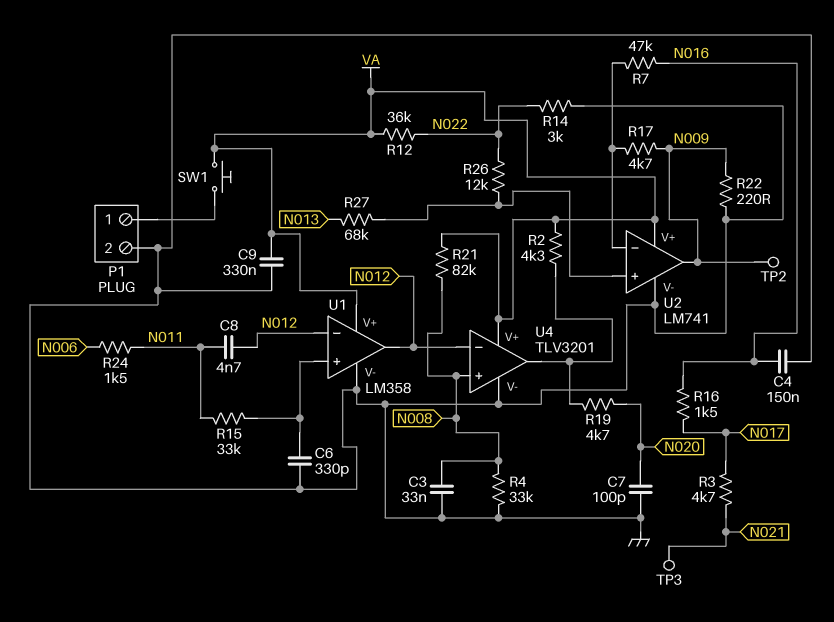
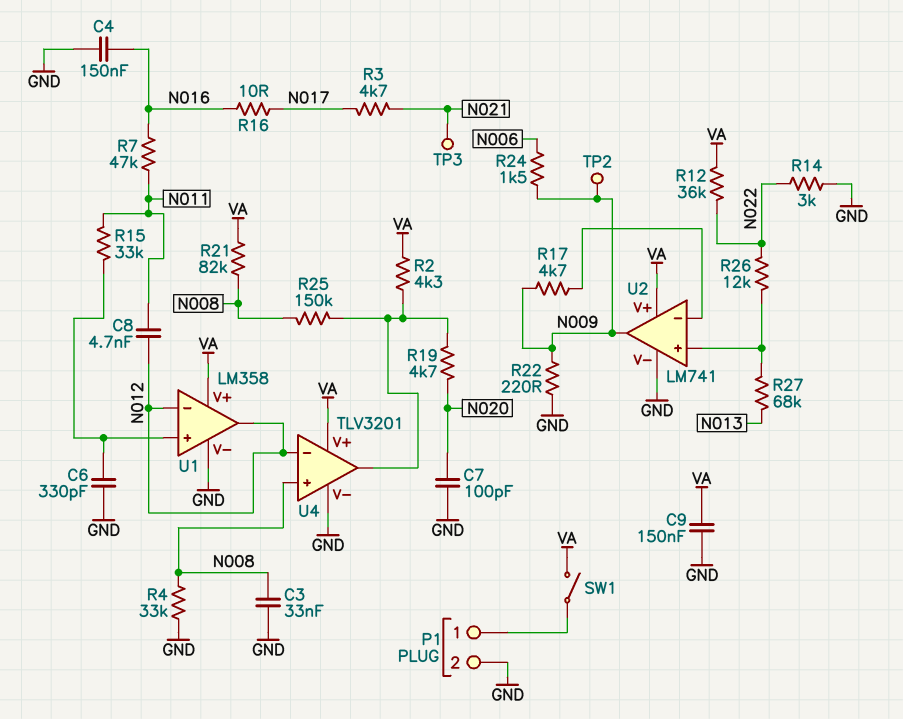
C9: 330nF (GND, VA) -> 150nF (GND, VA)
R7: 47k (N016, U2/in-) -> 47k (N011, N016)
R16: 1.5k (N016, N017) -> 10 (N016, N017)
R24: 1.5k (N006, N011) -> 1.5k (N006, N009)
R25: none -> 150k (N008, U4/out)
SW1: button (P1/1, VA) -> switch (P1/1, VA)

